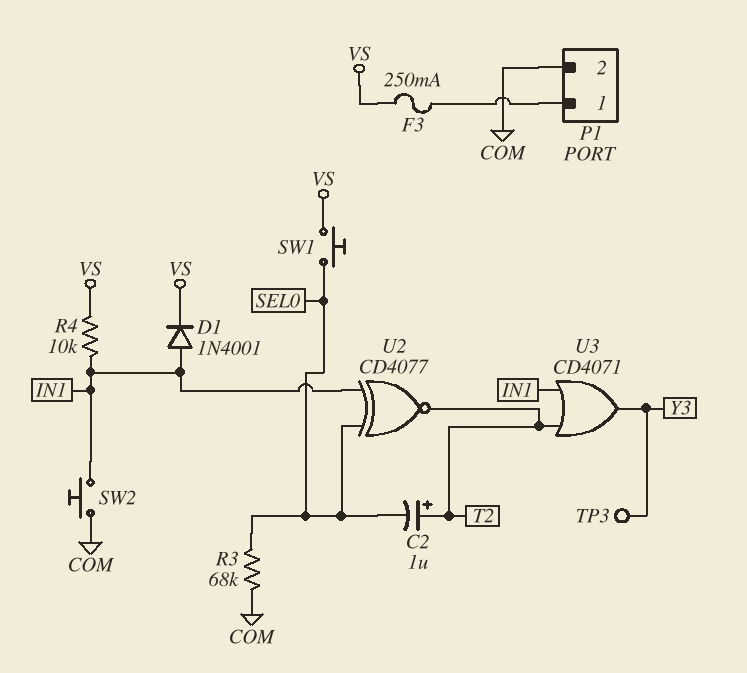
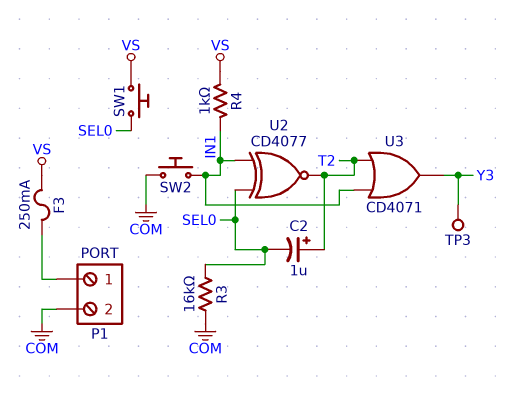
D1: diode 1N4001 (A IN1, K VS) -> none
R3: 68k (COM, SEL0) -> 16k (COM, SEL0)
R4: 10k (IN1, VS) -> 1k (IN1, VS)

